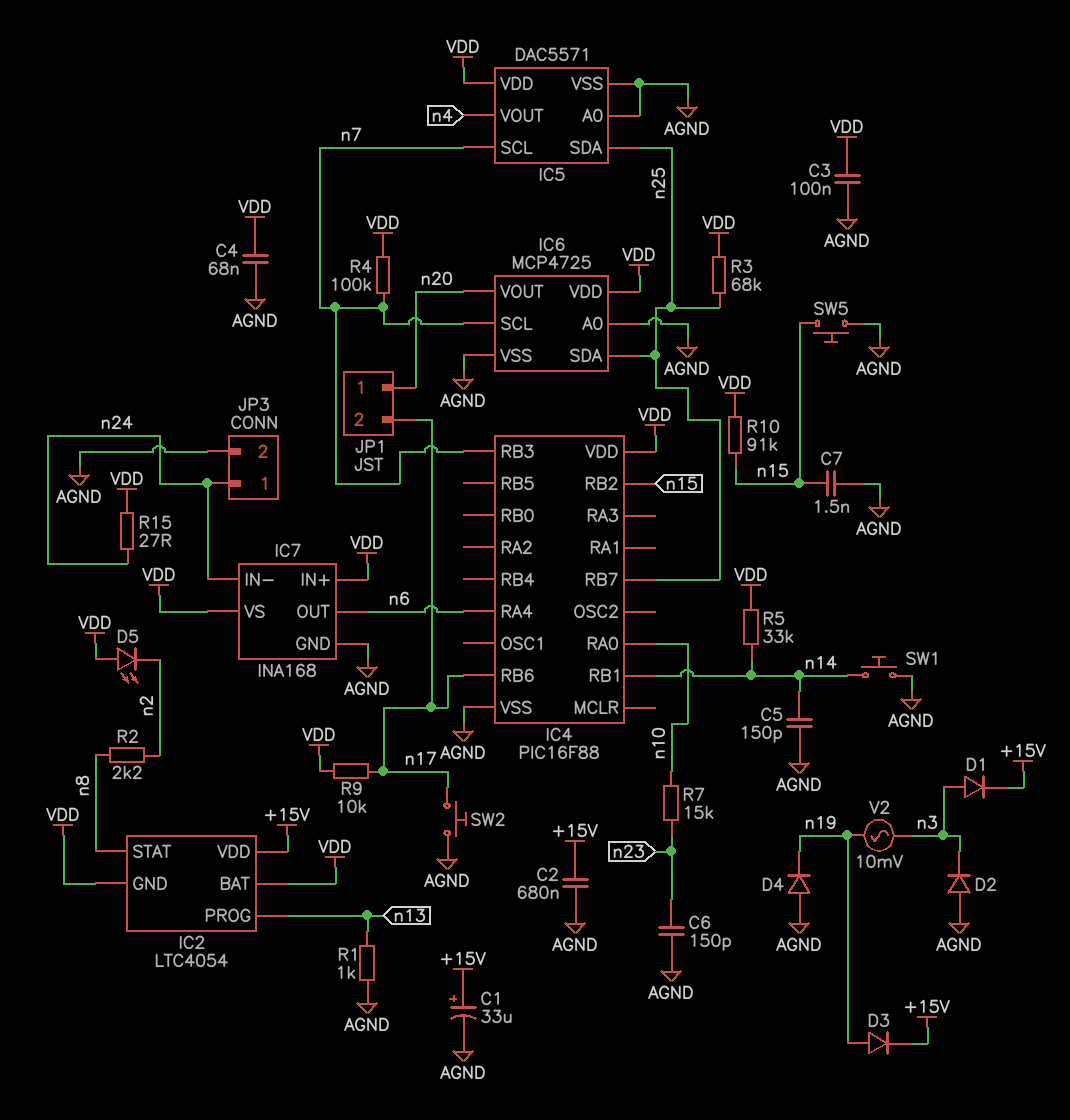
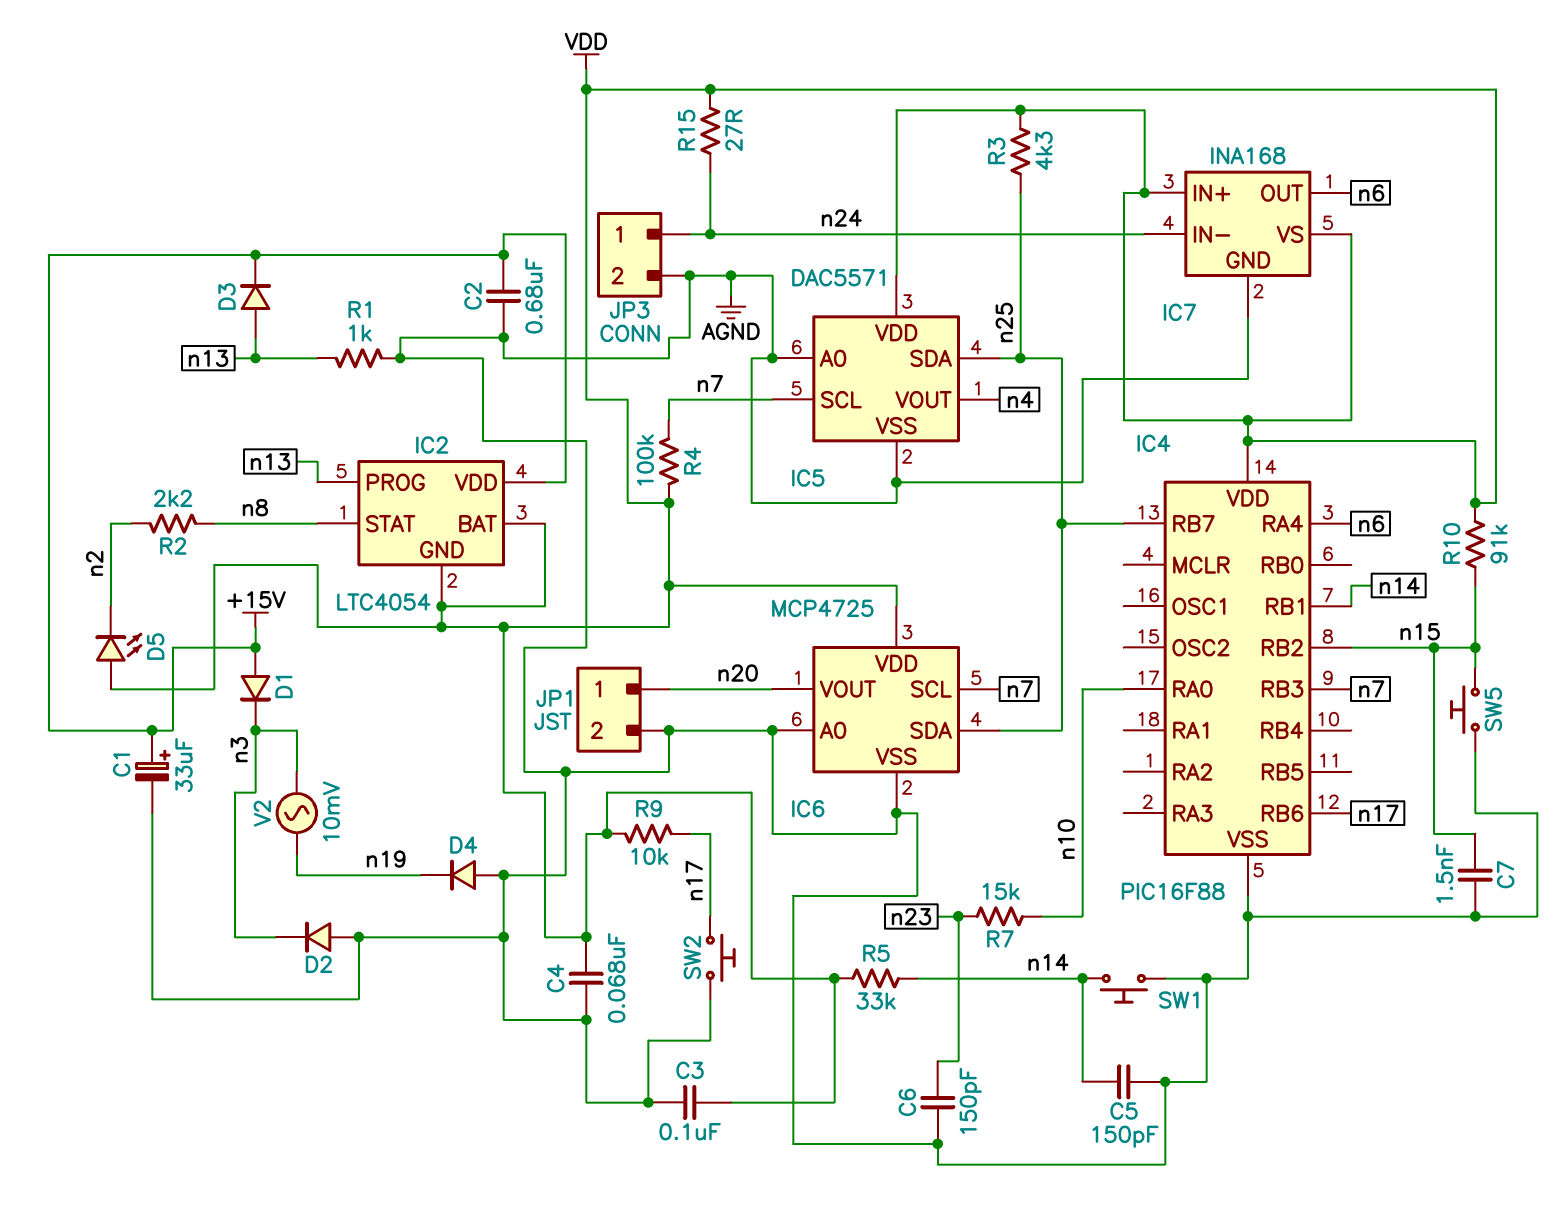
D1: diode (A n3, K +15V) -> diode (A +15V, K n3)
D3: diode (A n19, K +15V) -> diode (A n13, K +15V)
JP1 pin 2: n17 -> AGND
R3: 68k (VDD, n25) -> 4.3k (VDD, n25)

